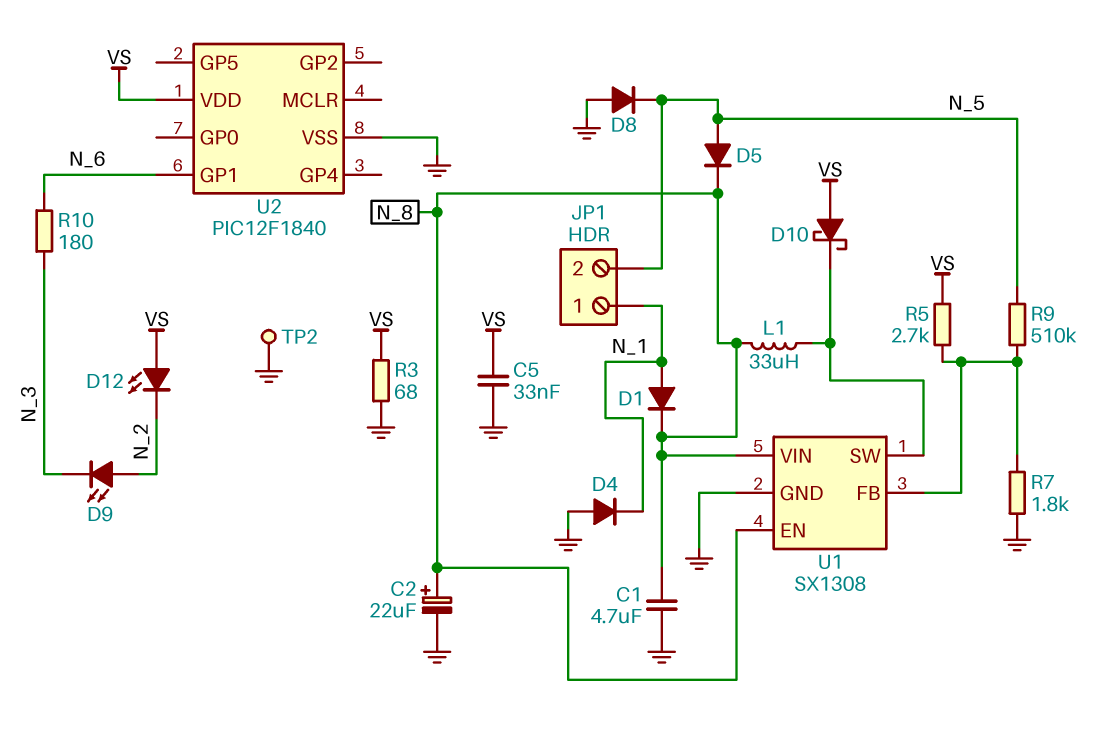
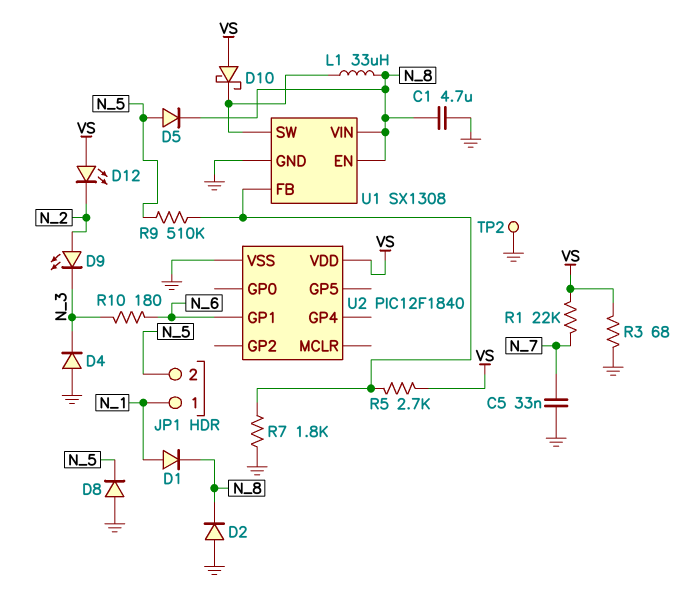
C2: 22uF (plus N_8, minus GND) -> none
C5: 33nF (GND, VS) -> 33nF (GND, N_7)
D2: none -> diode (A GND, K N_8)
D4: diode (A GND, K N_1) -> diode (A GND, K N_3)
R1: none -> 22k (N_7, VS)

